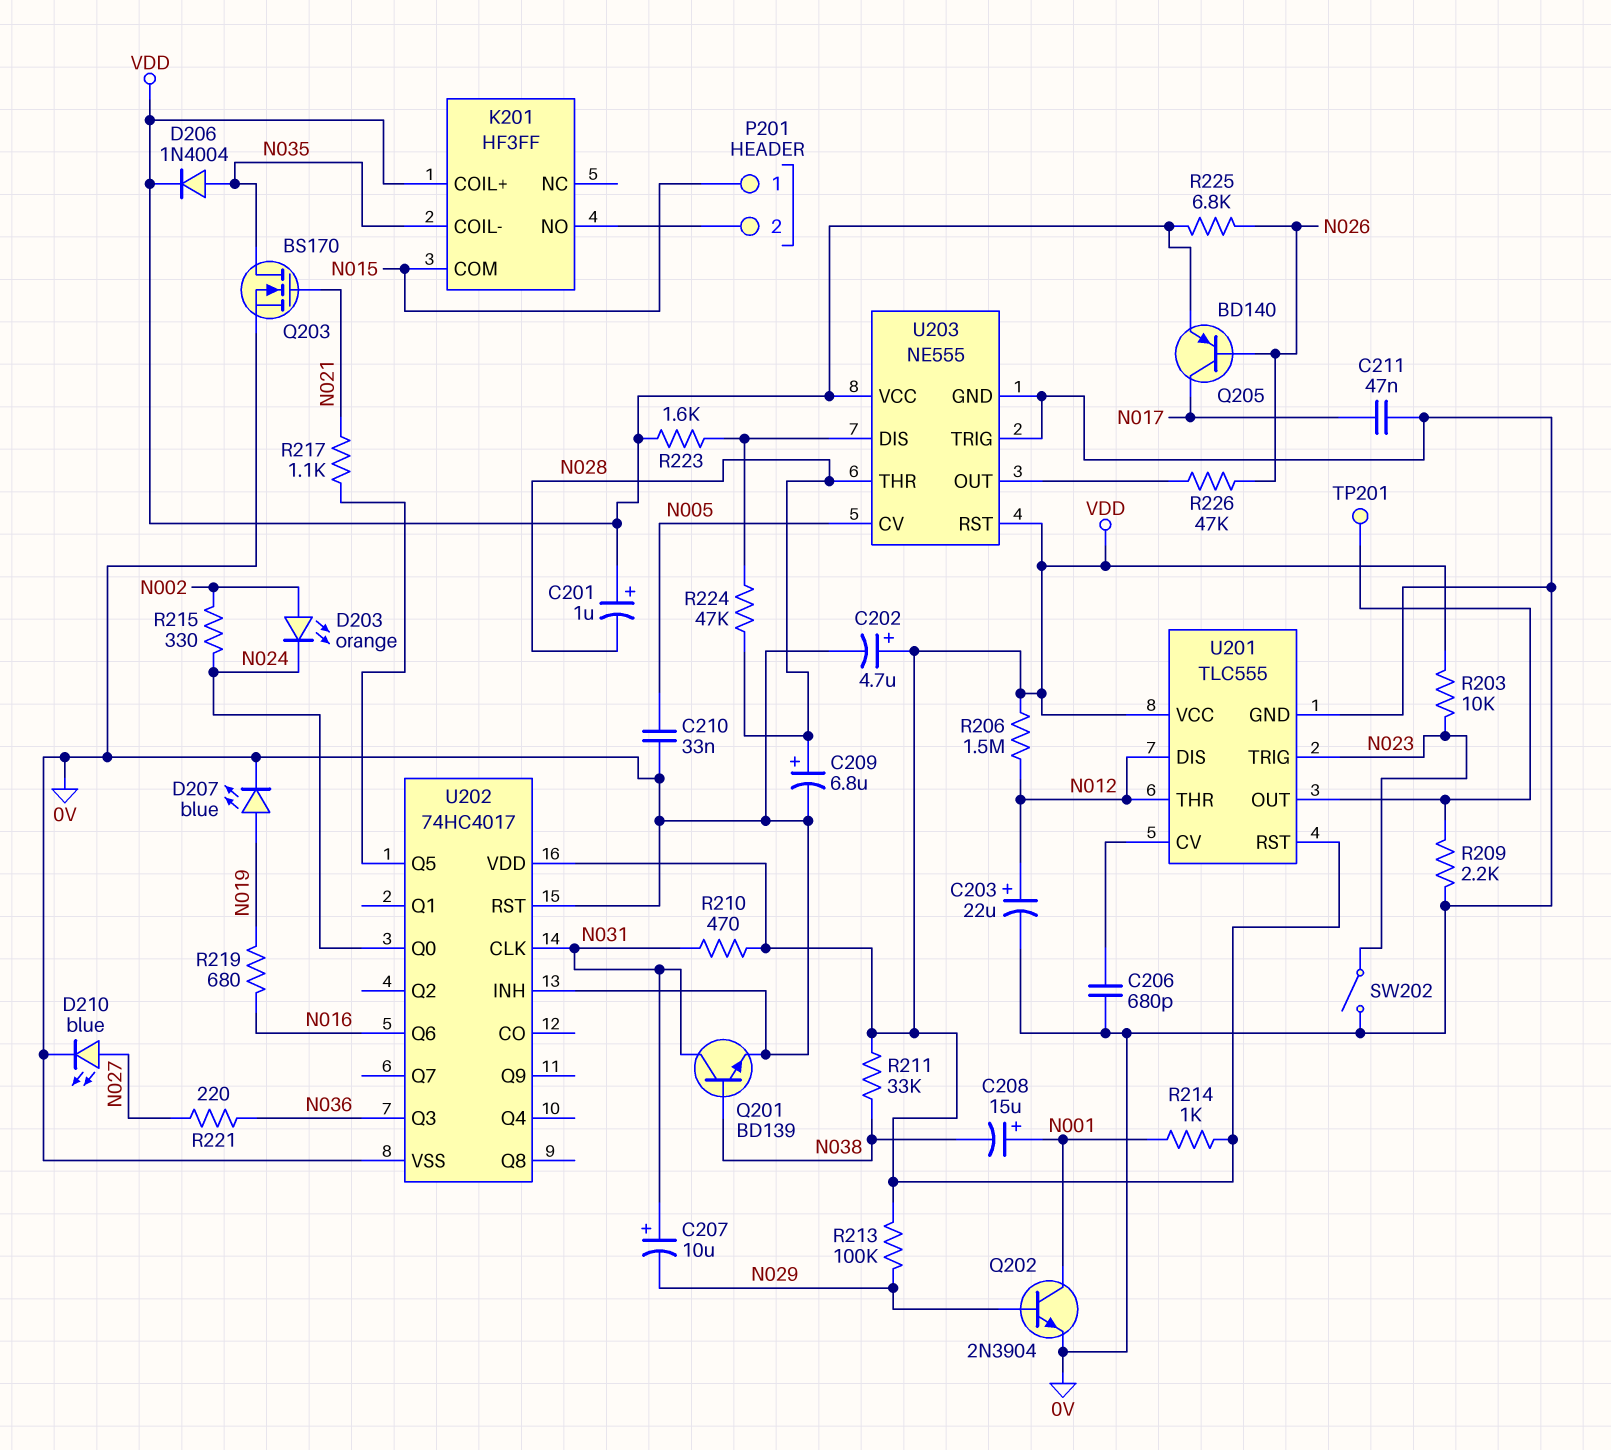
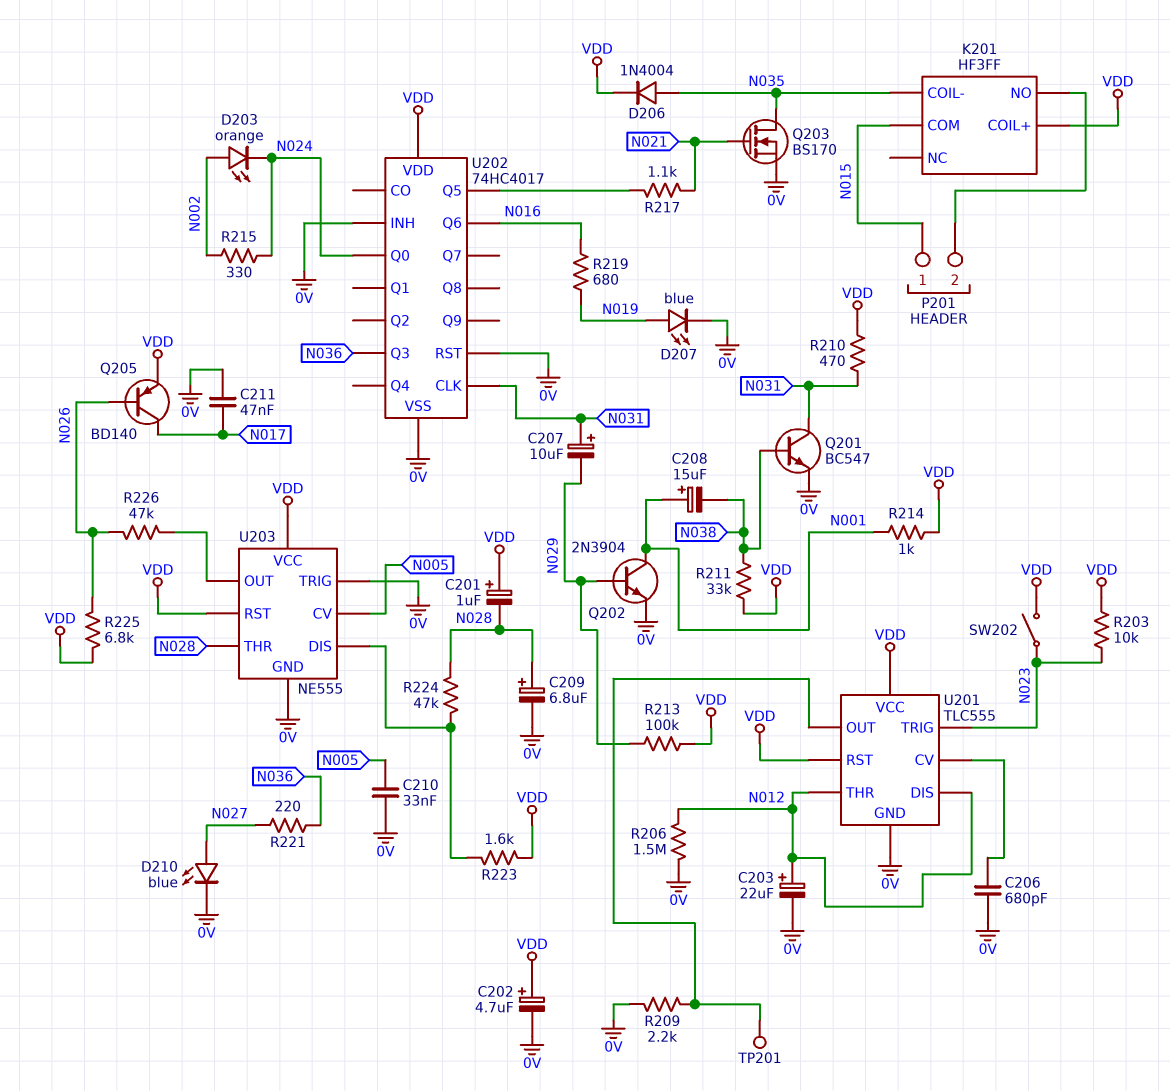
Q201: NPN BD139 (B N038, C N031, E 0V) -> NPN BC547 (B N038, C N031, E 0V)
R206: 1.5M (N012, VDD) -> 1.5M (0V, N012)
SW202: switch (0V, N023) -> switch (N023, VDD)

